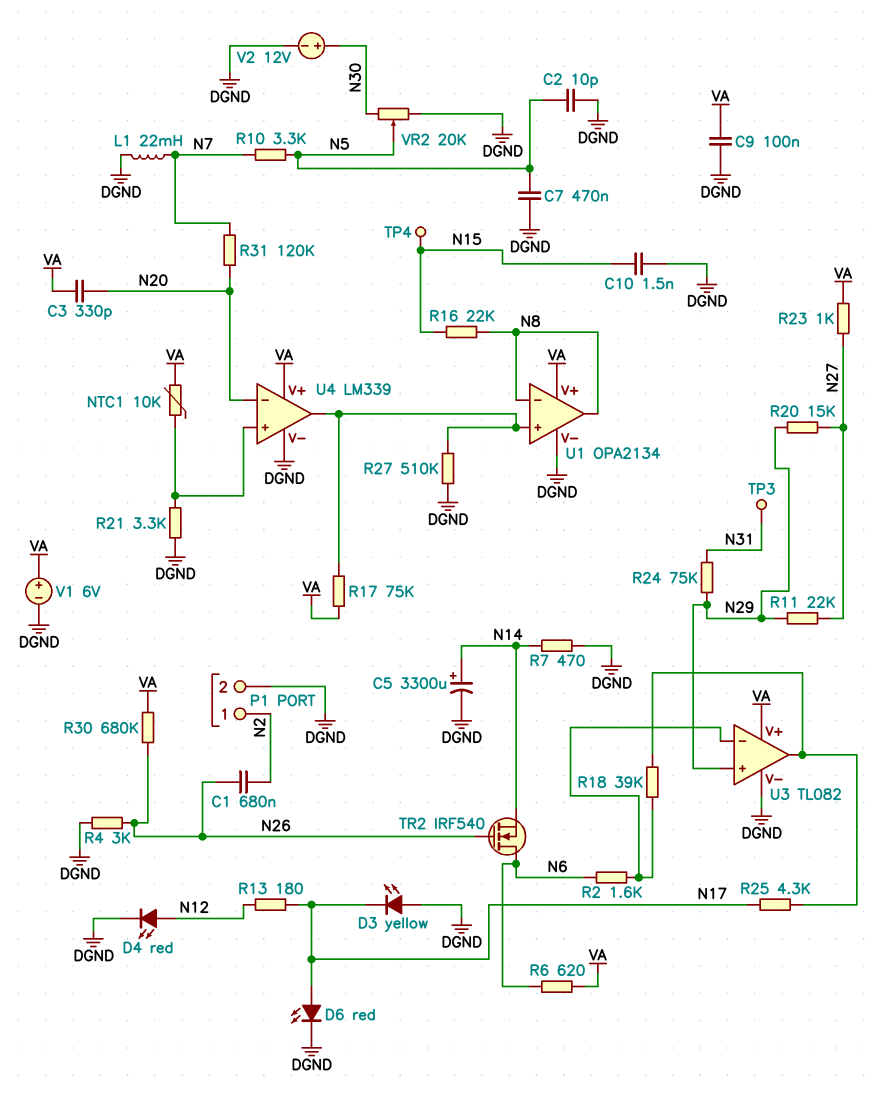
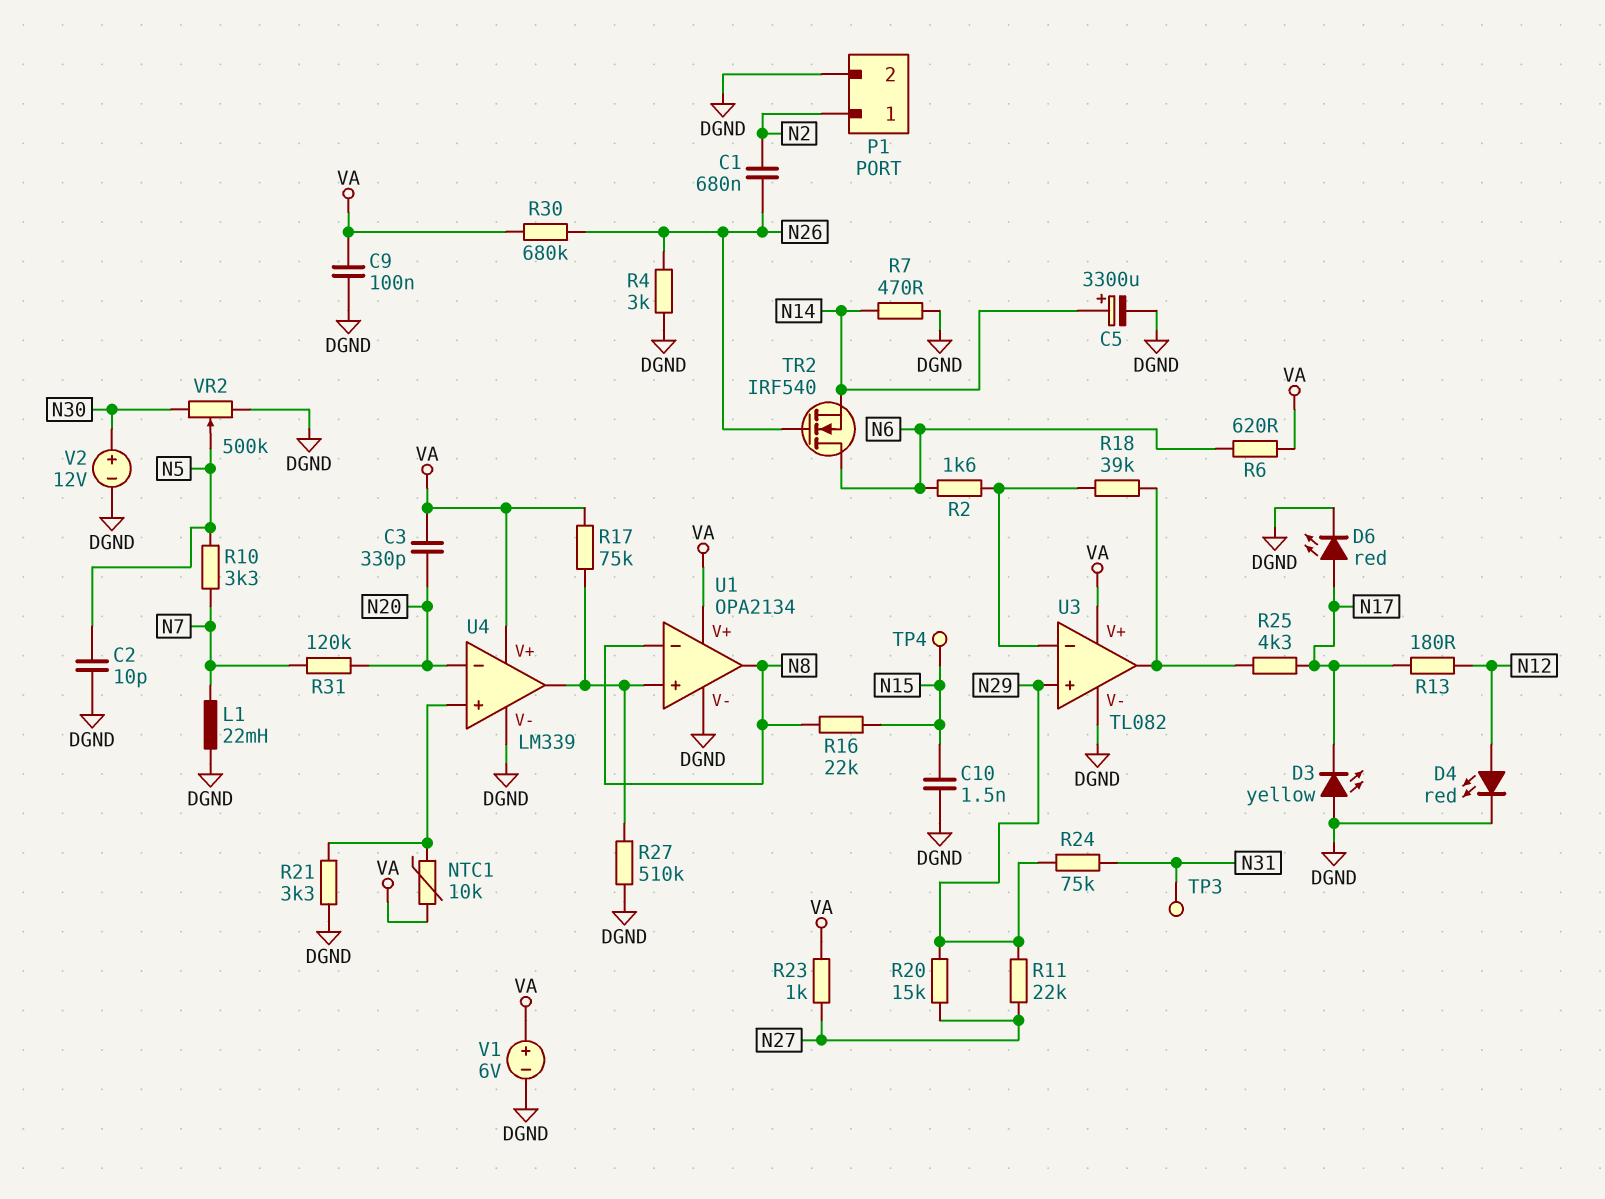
C7: 470nF (DGND, N5) -> none
VR2: 20k (DGND, N30, wiper N5) -> 500k (DGND, N30, wiper N5)

